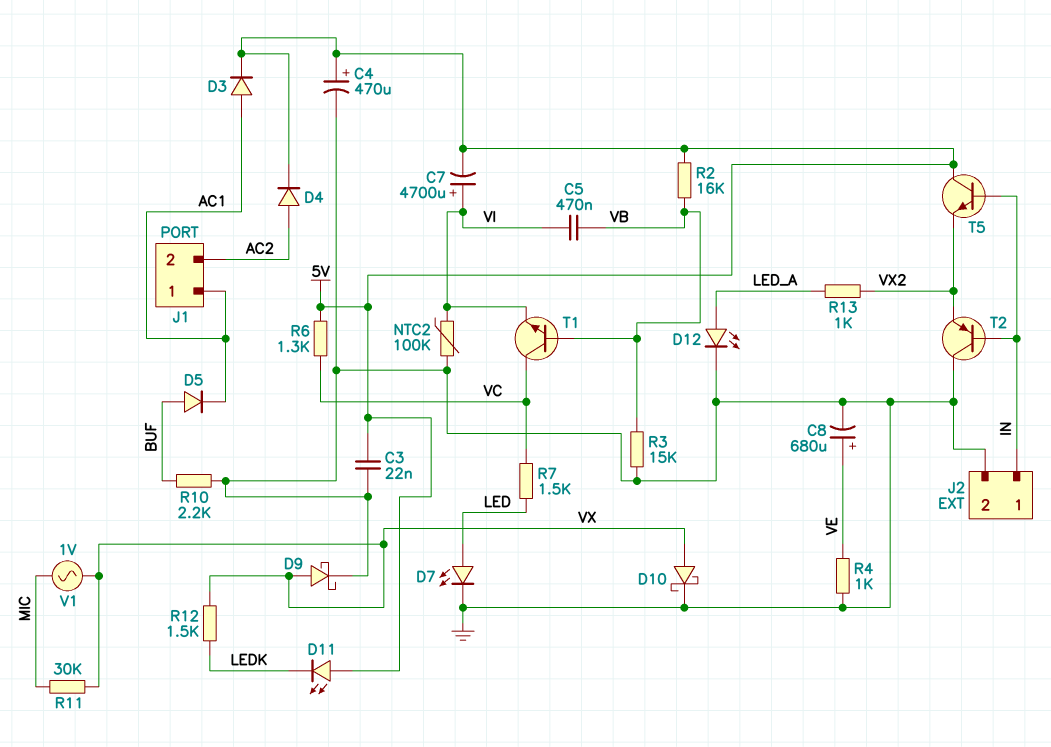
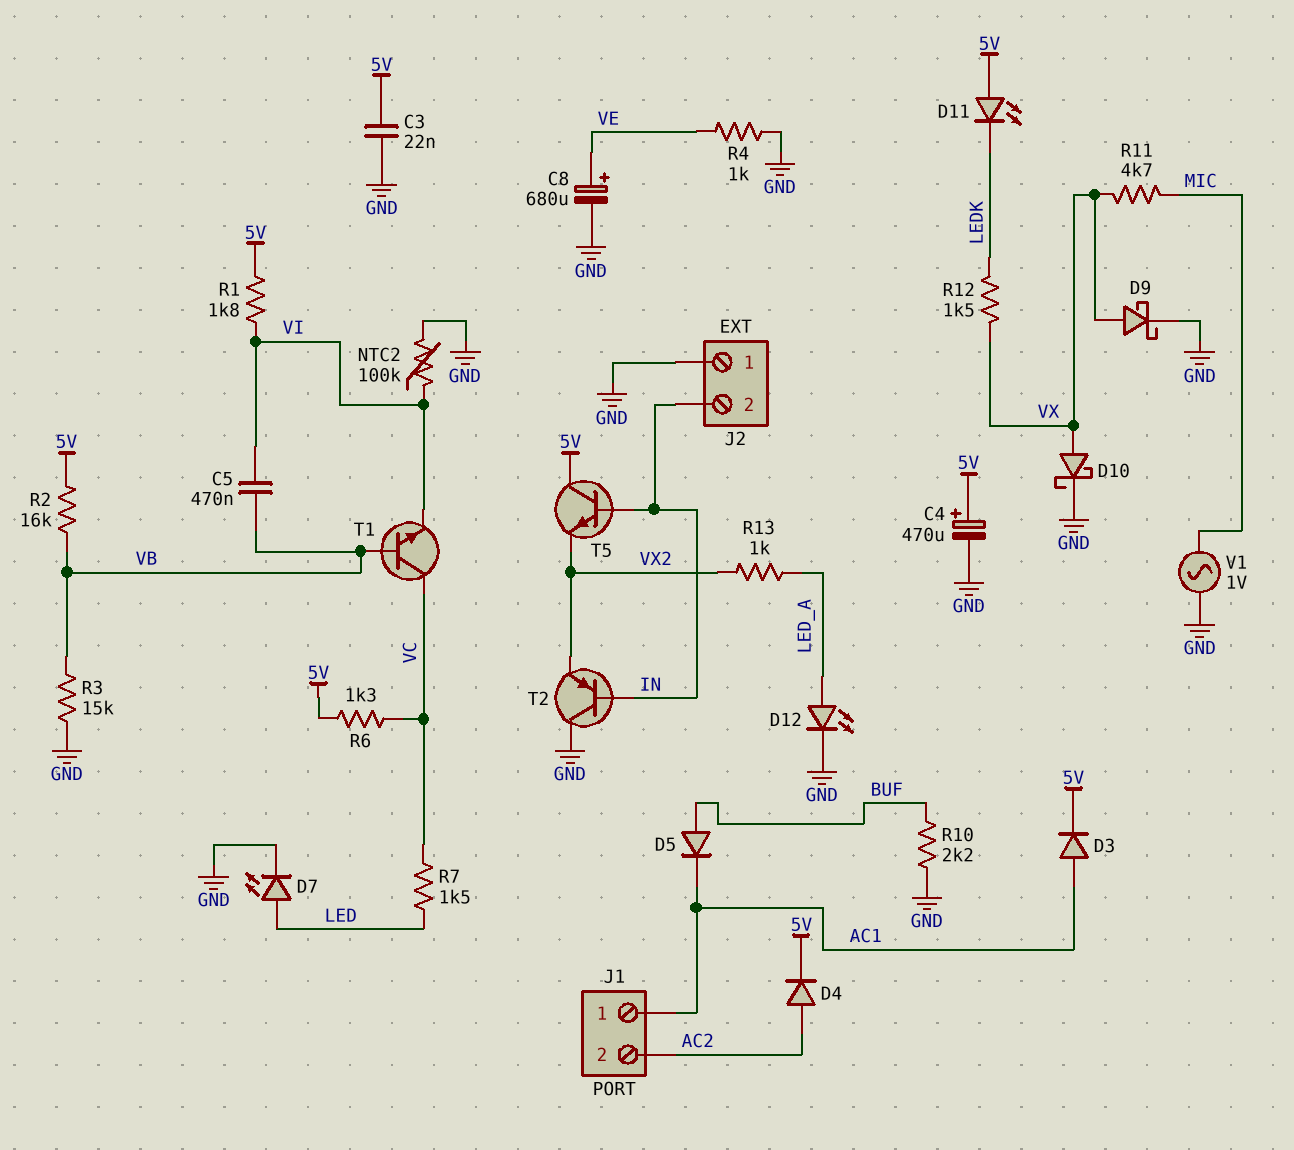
C7: 4700uF (plus VI, minus 5V) -> none
J2 pin 1: IN -> GND
J2 pin 2: GND -> IN
R1: none -> 1.8k (5V, VI)
R11: 30k (MIC, VX) -> 4.7k (MIC, VX)
V1: AC 1V (MIC, VX) -> AC 1V (GND, MIC)

